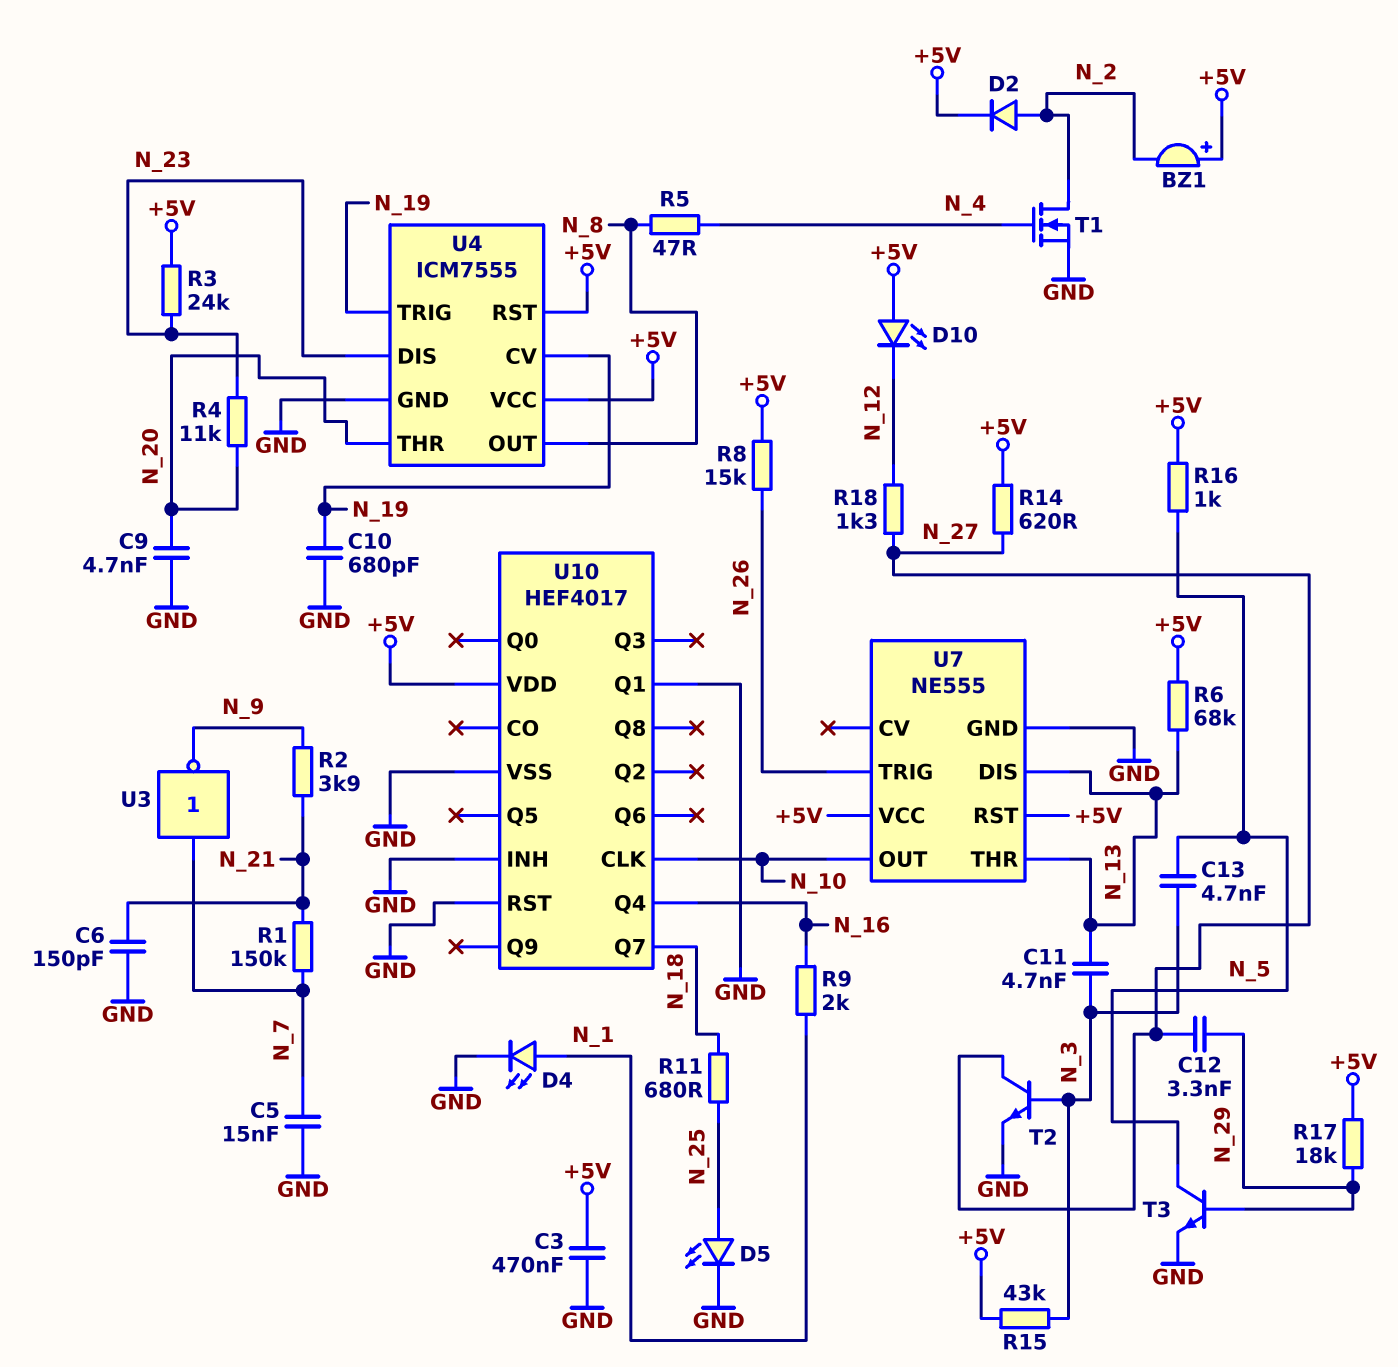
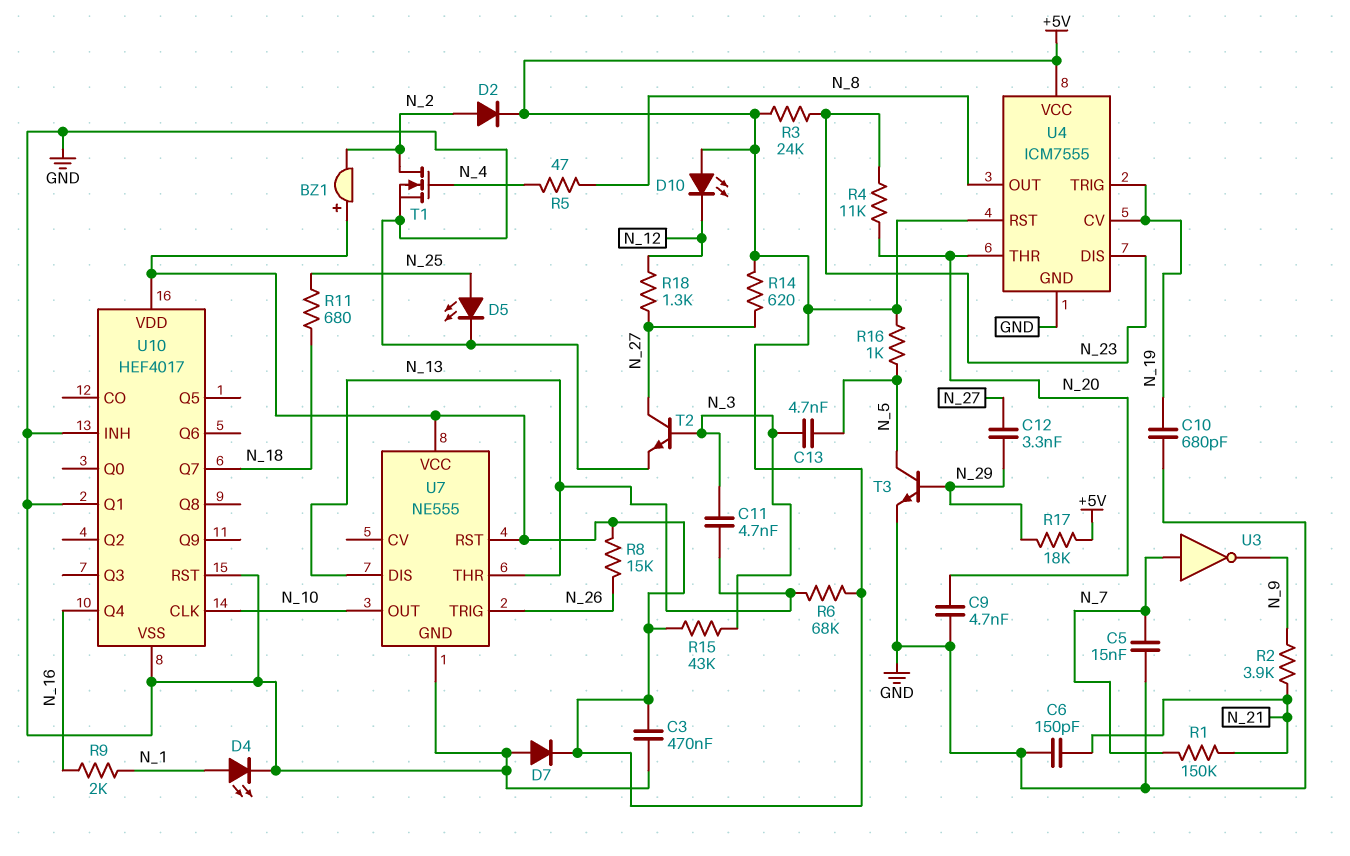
D7: none -> diode (A GND, K +5V)

